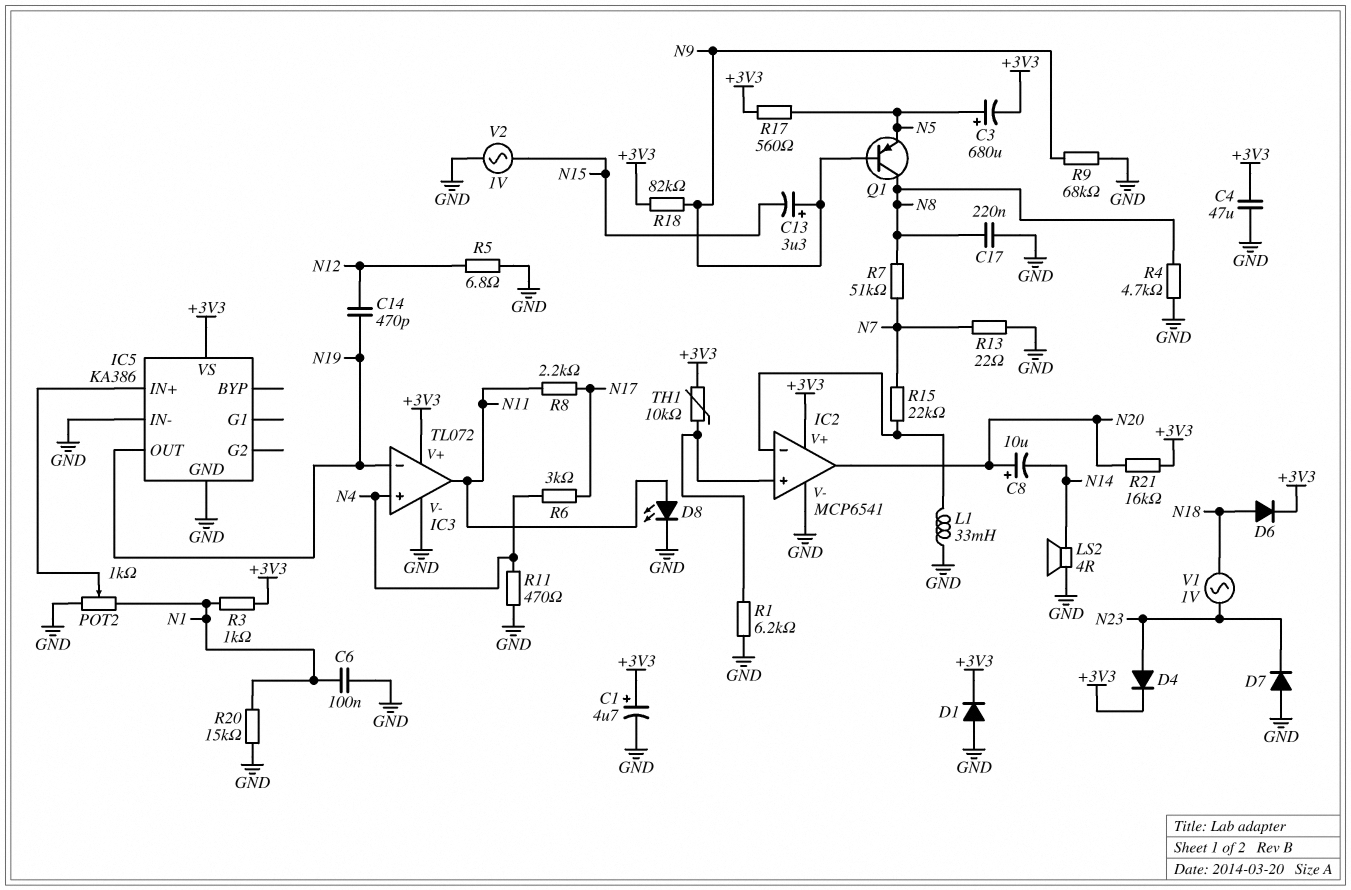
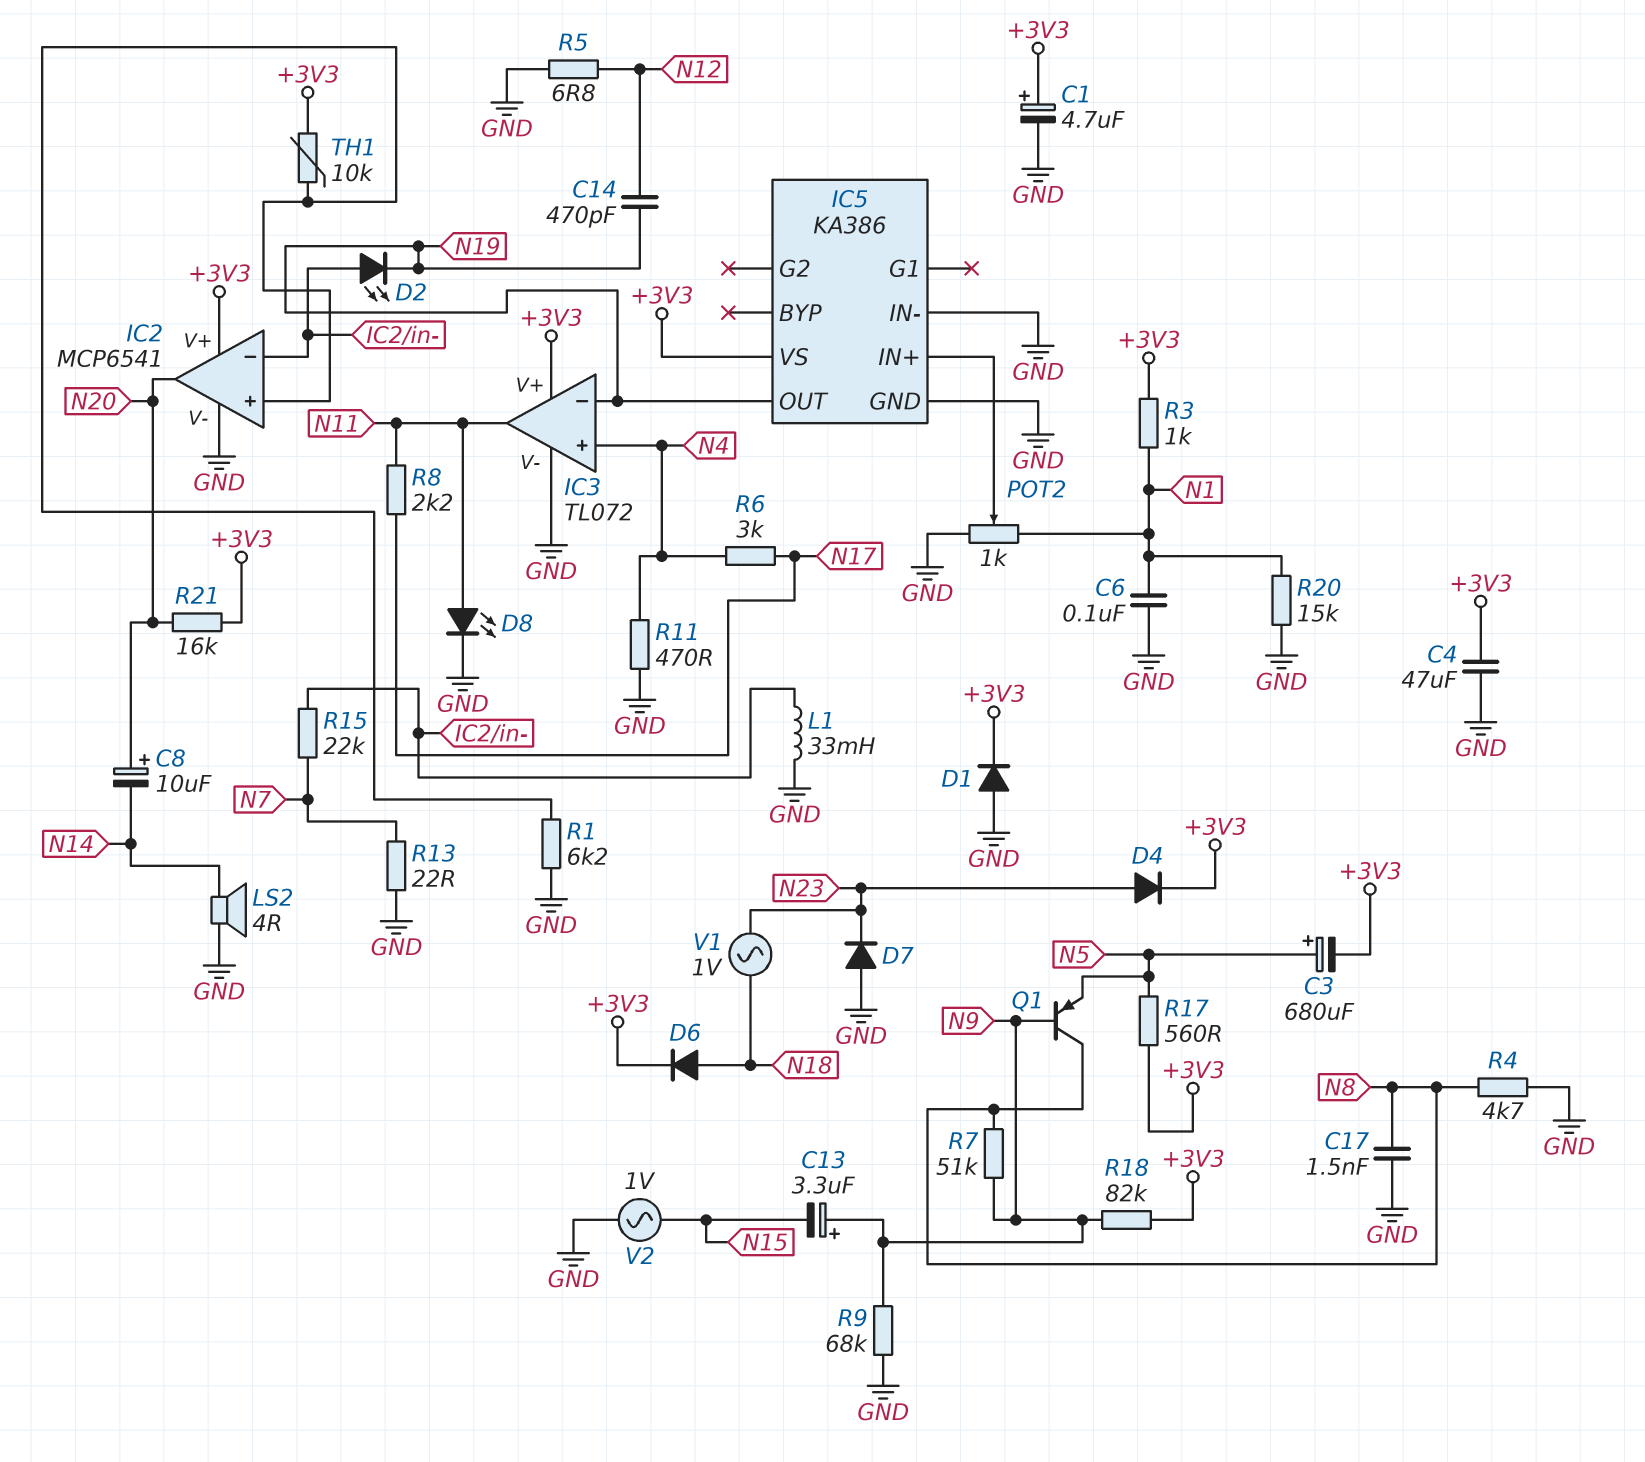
C17: 220nF (GND, N8) -> 1.5nF (GND, N8)
D2: none -> LED (A IC2/in-, K N19)
R7: 51k (N7, N8) -> 51k (N8, N9)

